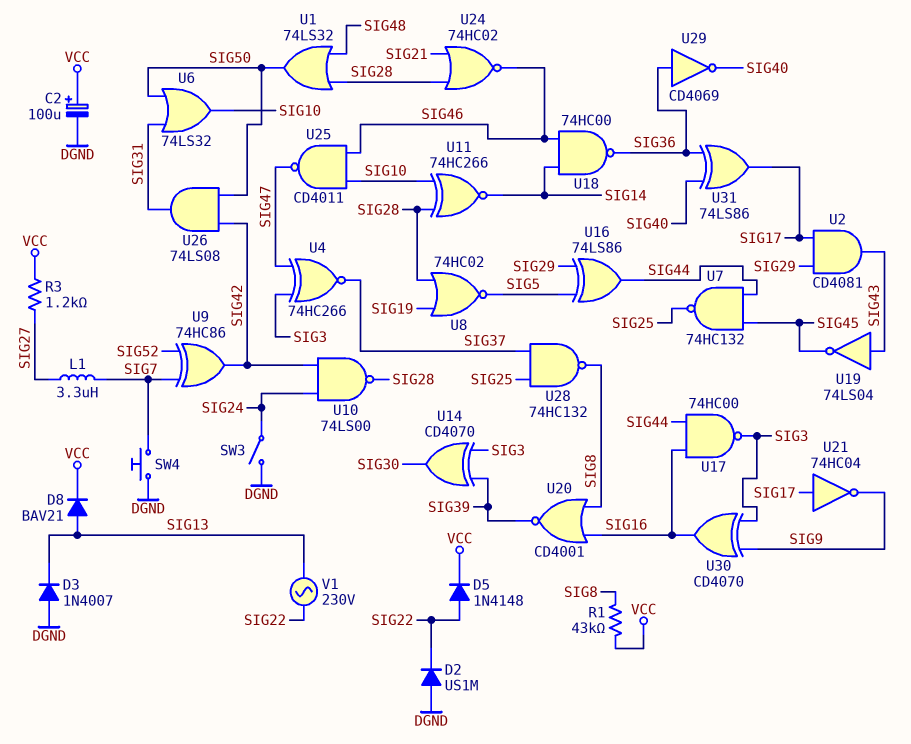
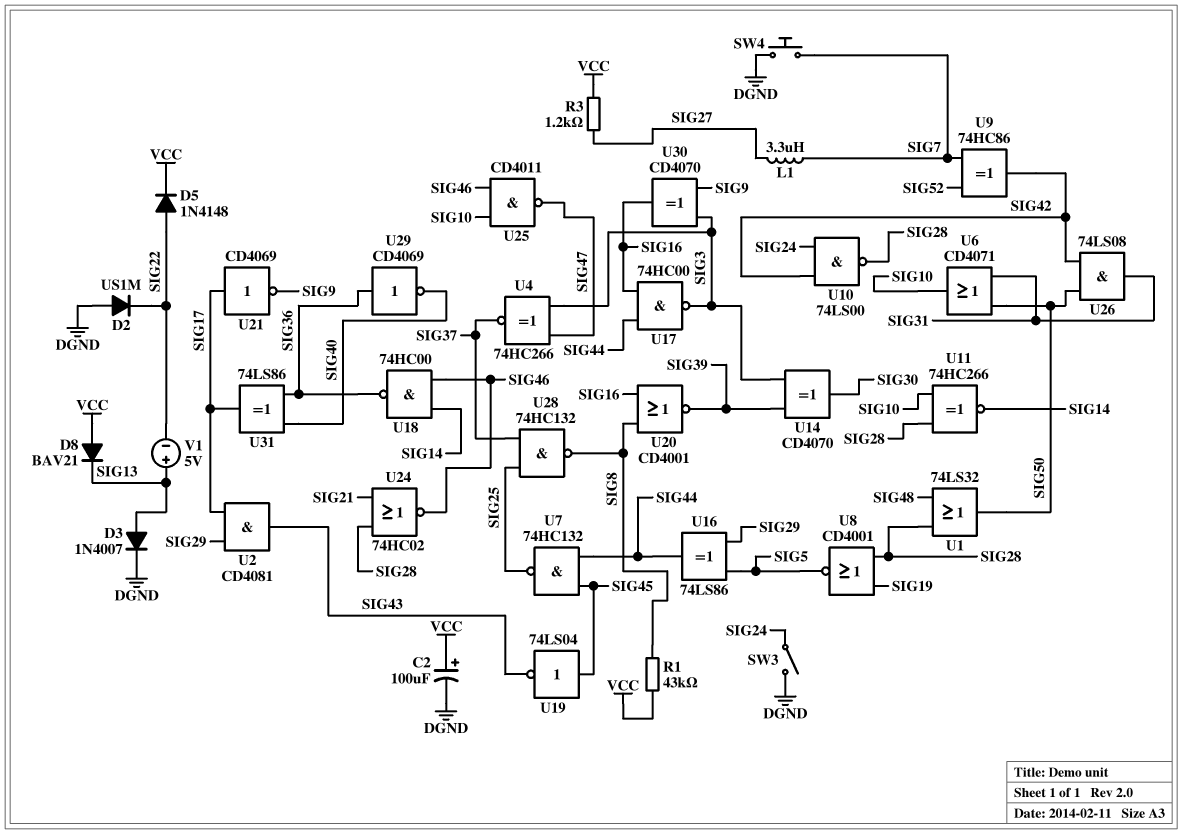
D3: diode 1N4007 (A DGND, K SIG13) -> diode 1N4007 (A SIG13, K DGND)
D8: diode BAV21 (A SIG13, K VCC) -> diode BAV21 (A VCC, K SIG13)
U6: OR 74LS32 (in SIG31, in SIG50, out SIG10) -> OR CD4071 (in SIG31, in SIG50, out SIG10)
U8: NOR 74HC02 (in SIG19, in SIG28, out SIG5) -> NOR CD4001 (in SIG19, in SIG28, out SIG5)
U19: NOT 74LS04 (in SIG43, out SIG45) -> NOT 74LS04 (in SIG45, out SIG43)
U21: NOT 74HC04 (in SIG17, out SIG9) -> NOT CD4069 (in SIG17, out SIG9)
V1: AC 230V (SIG13, SIG22) -> 5V (plus SIG13, minus SIG22)

